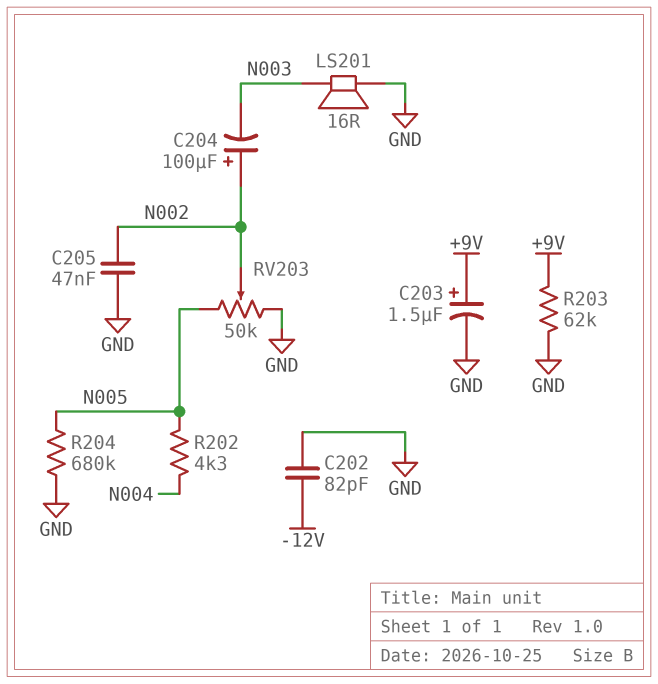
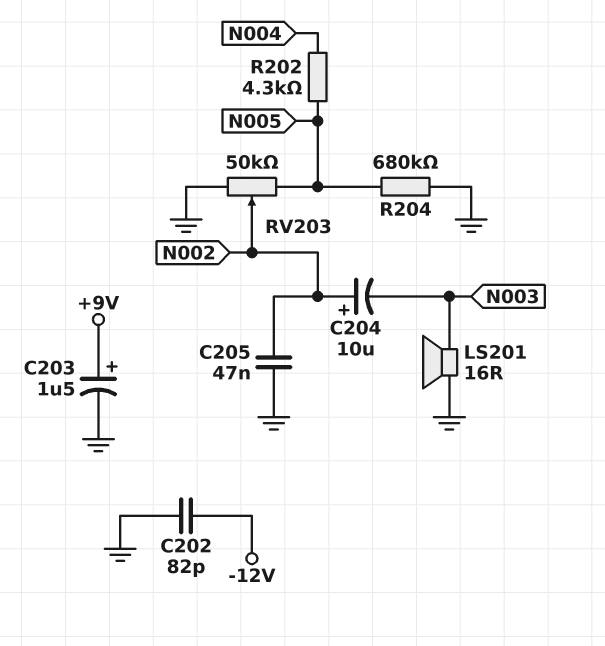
C204: 100uF (plus N002, minus N003) -> 10uF (plus N002, minus N003)
R203: 62k (+9V, GND) -> none

